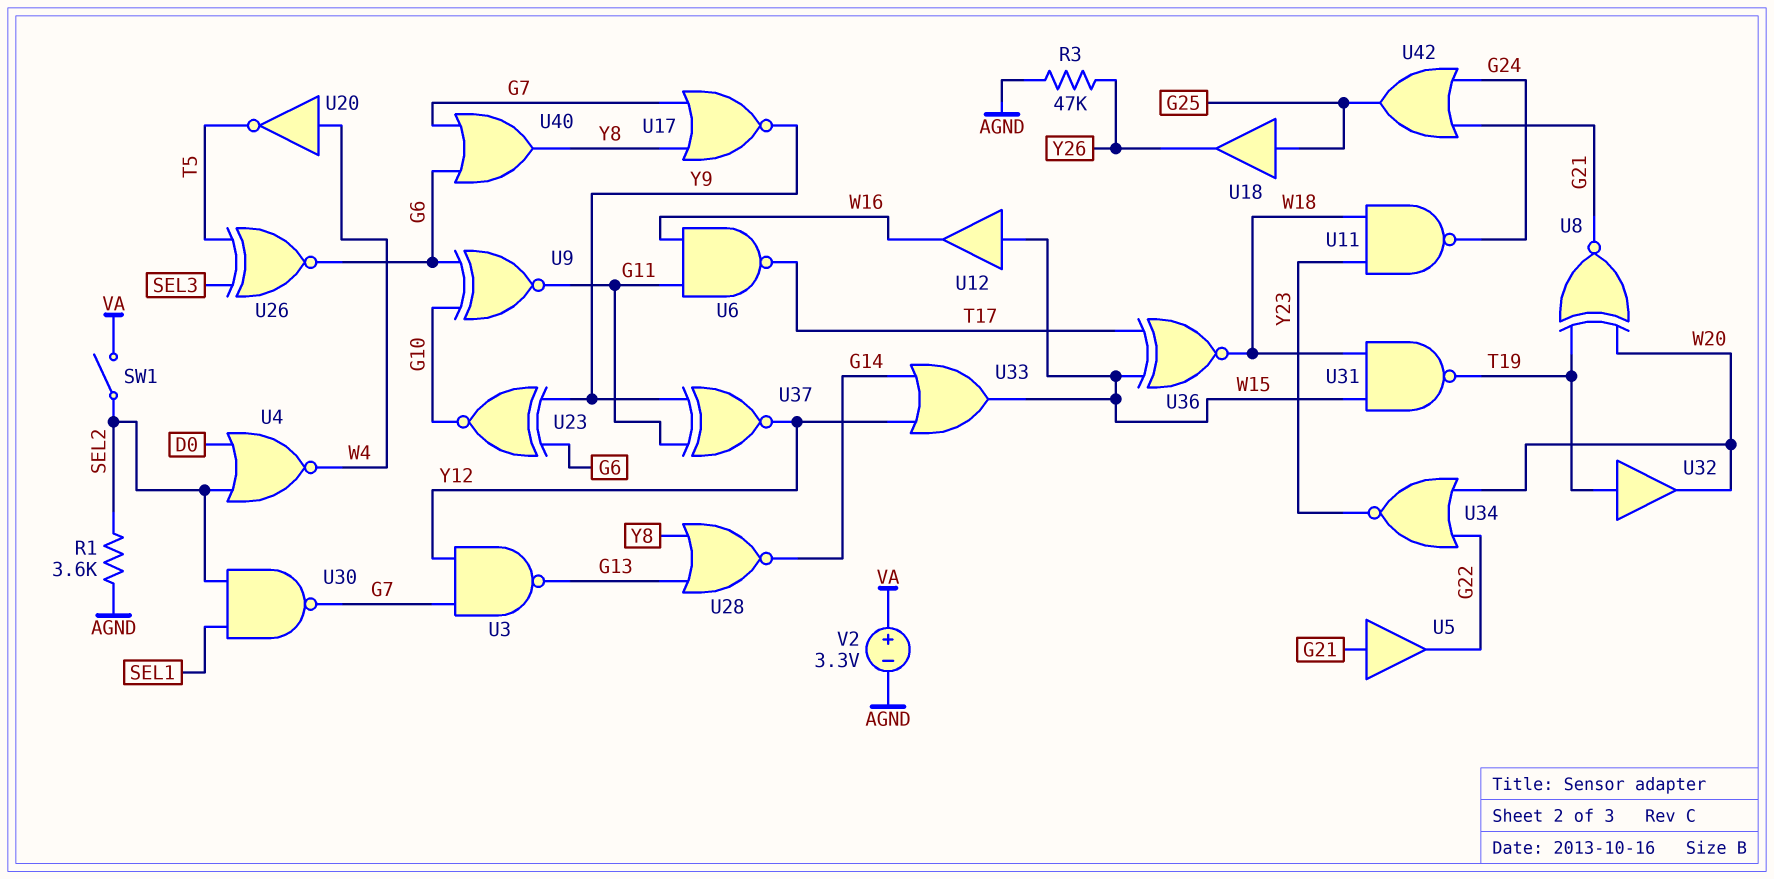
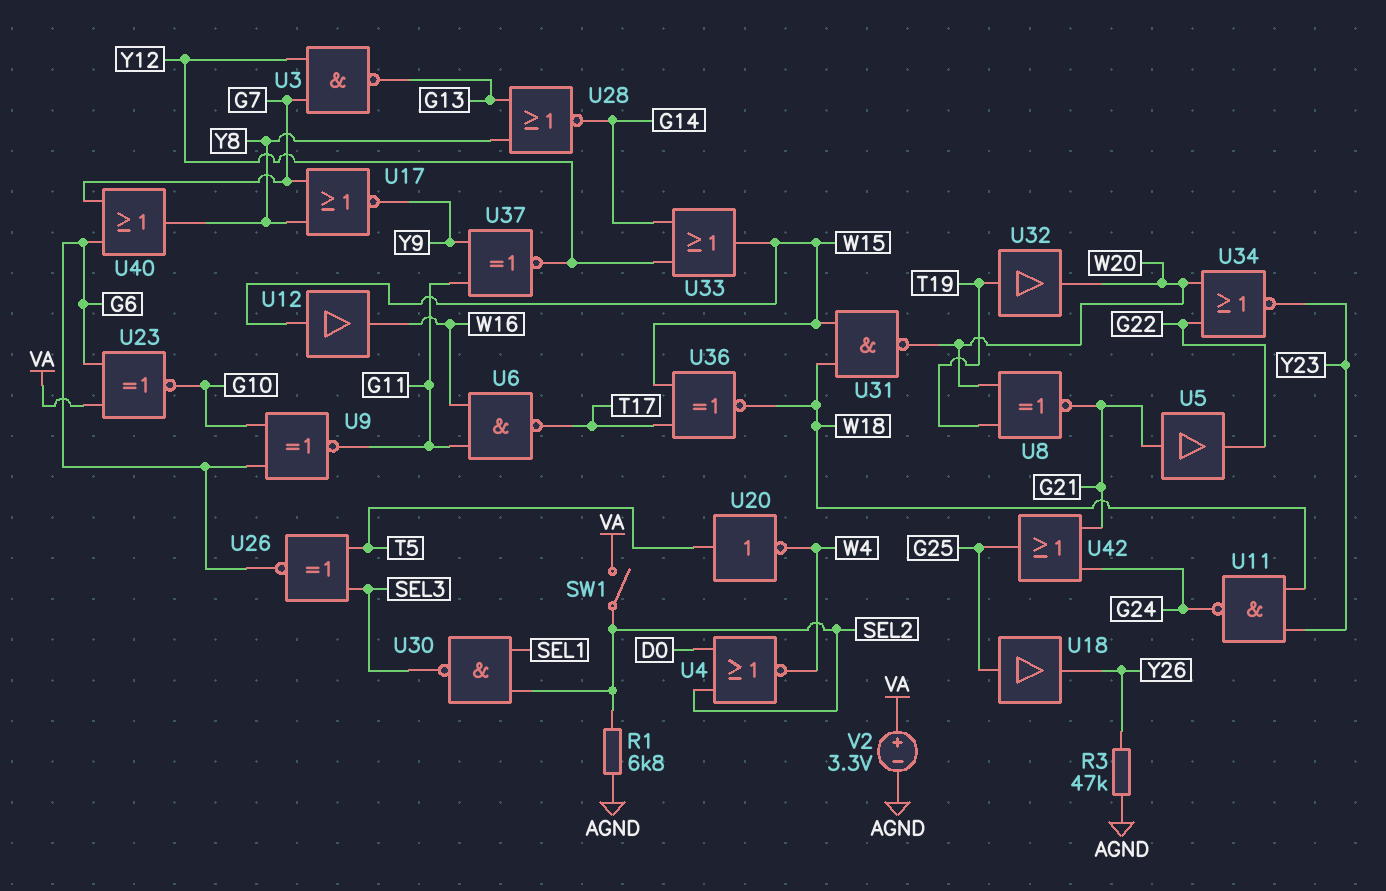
R1: 3.6k (AGND, SEL2) -> 6.8k (AGND, SEL2)
U20: NOT (in W4, out T5) -> NOT (in T5, out W4)
U23: XNOR (in G6, in Y9, out G10) -> XNOR (in G6, in VA, out G10)
U30: NAND (in SEL1, in SEL2, out G7) -> NAND (in SEL1, in SEL2, out SEL3)
U31: NAND (in W15, in W18, out T19) -> NAND (in W15, in W18, out W20)

